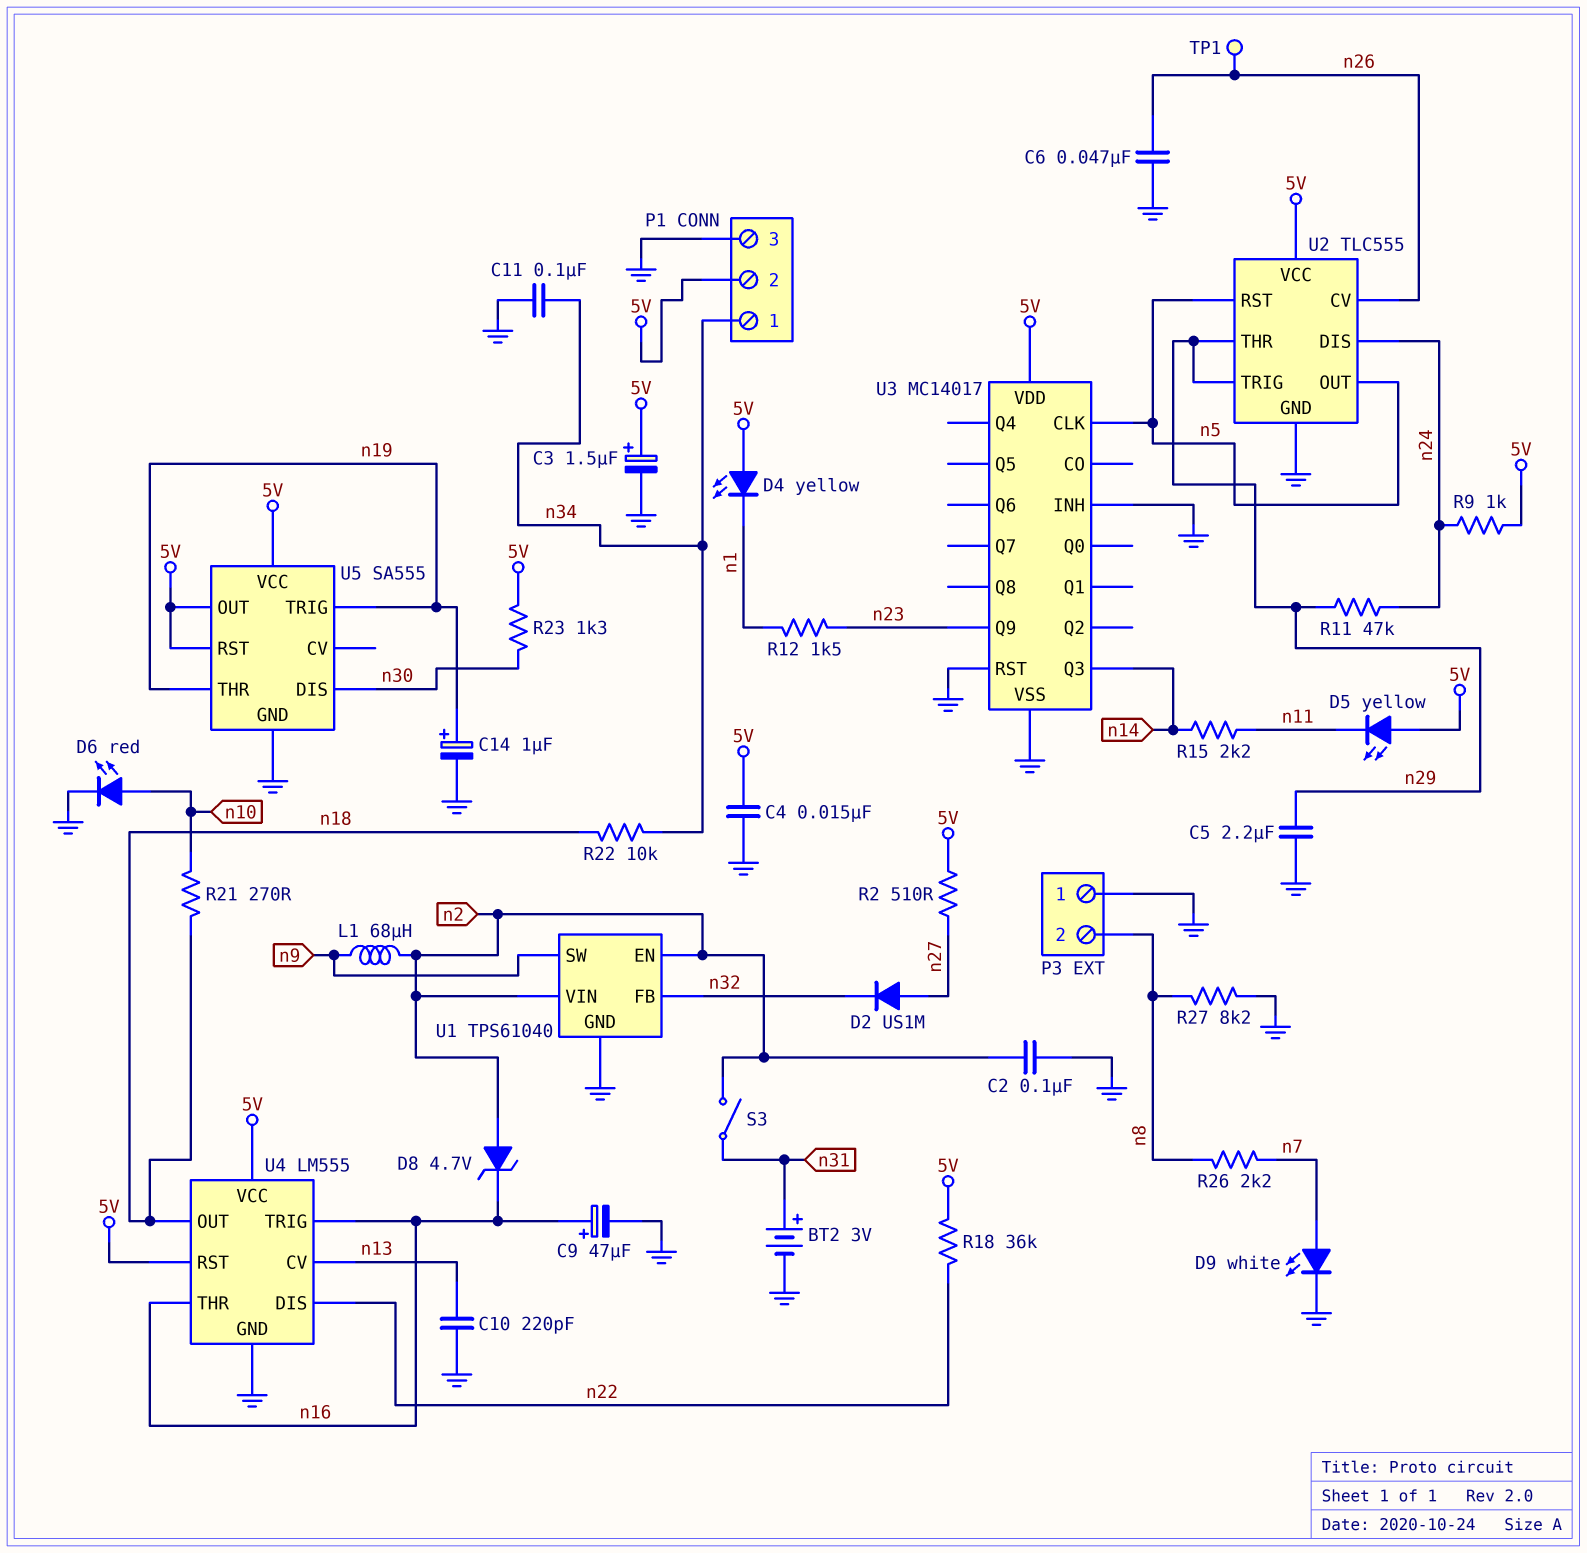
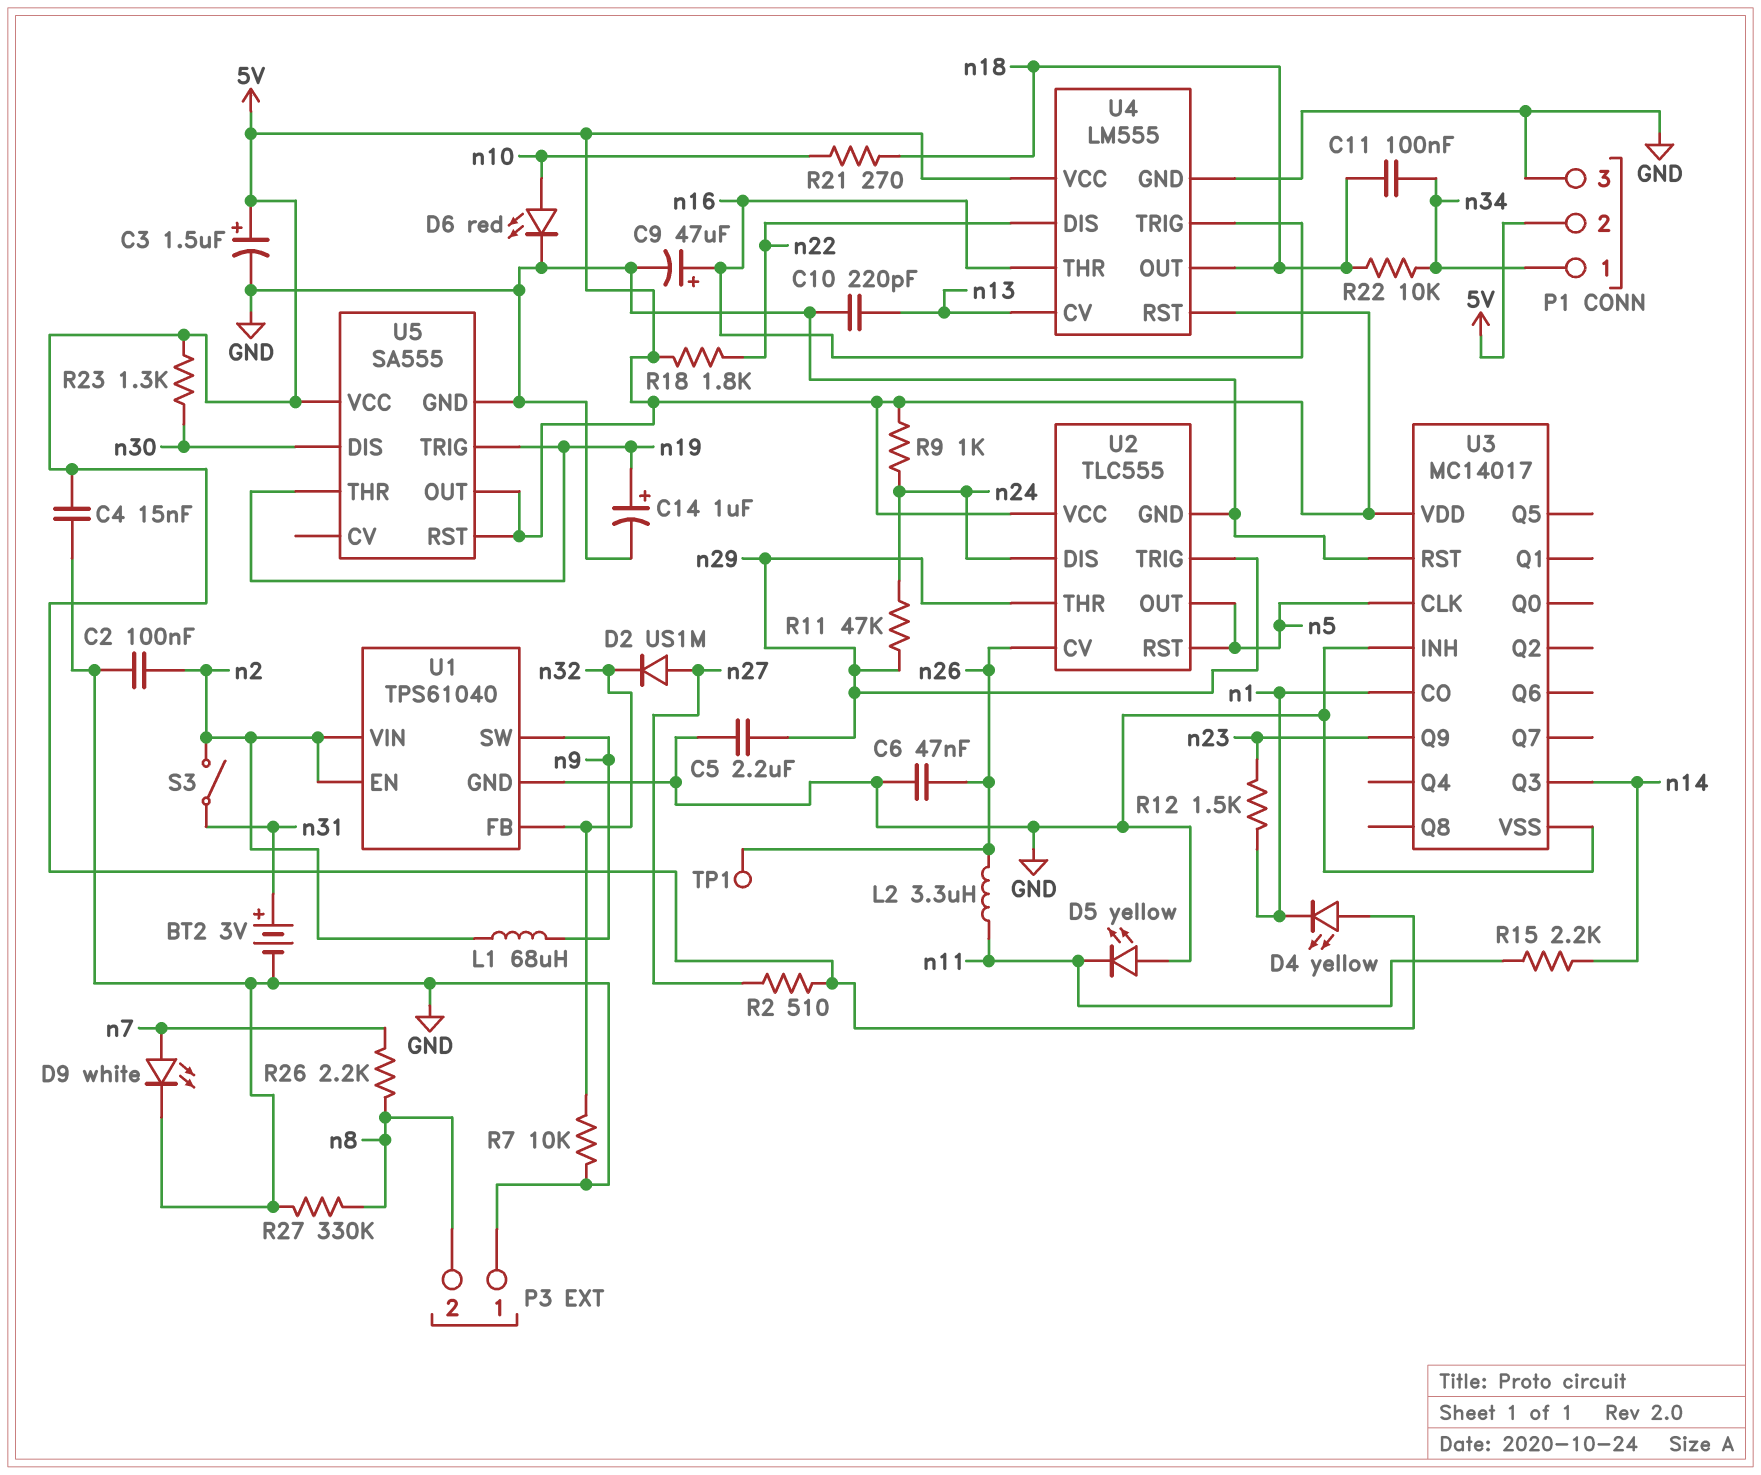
C11: 100nF (GND, n34) -> 100nF (n18, n34)
D5: LED yellow (A 5V, K n11) -> LED yellow (A GND, K n11)
D8: zener 4.7V (A n2, K n16) -> none
L2: none -> 3.3uH (n11, n26)
R7: none -> 10k (GND, n32)
R18: 36k (5V, n22) -> 1.8k (5V, n22)
R27: 8.2k (GND, n8) -> 330k (GND, n8)
U3 pin CO: none -> n1

